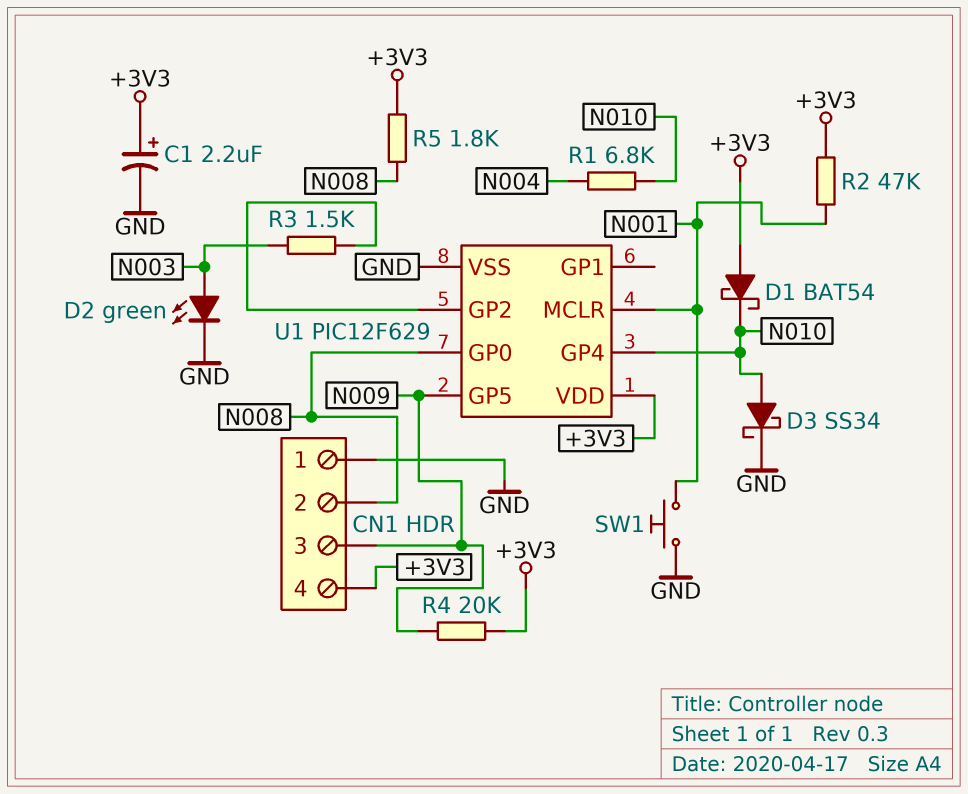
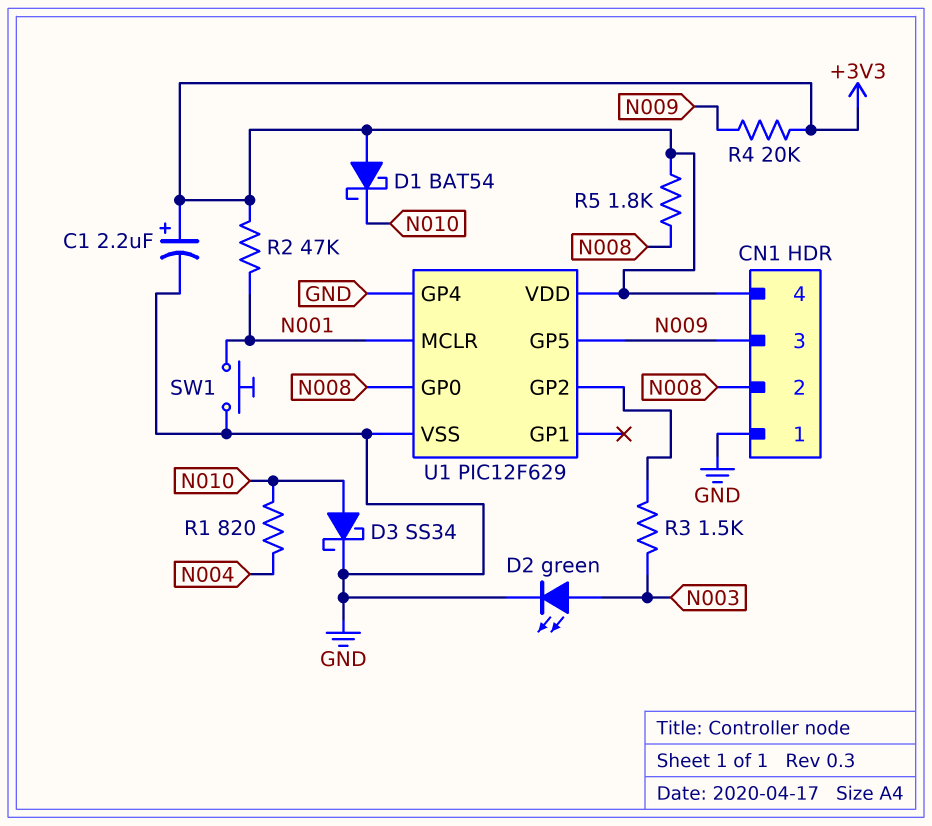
R1: 6.8k (N004, N010) -> 820 (N004, N010)
U1 pin GP4: N010 -> GND

